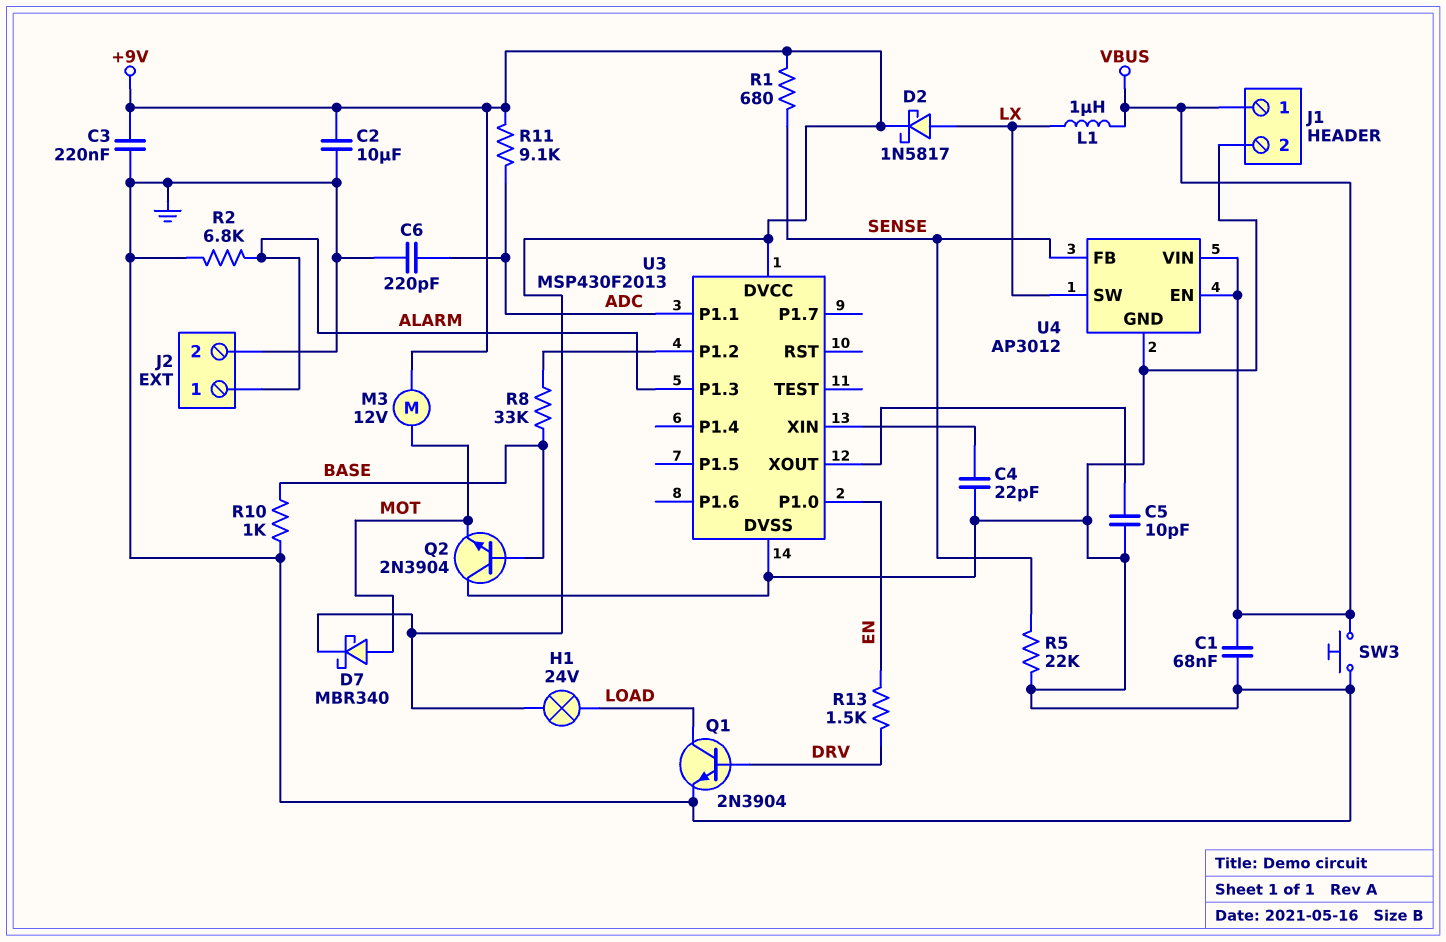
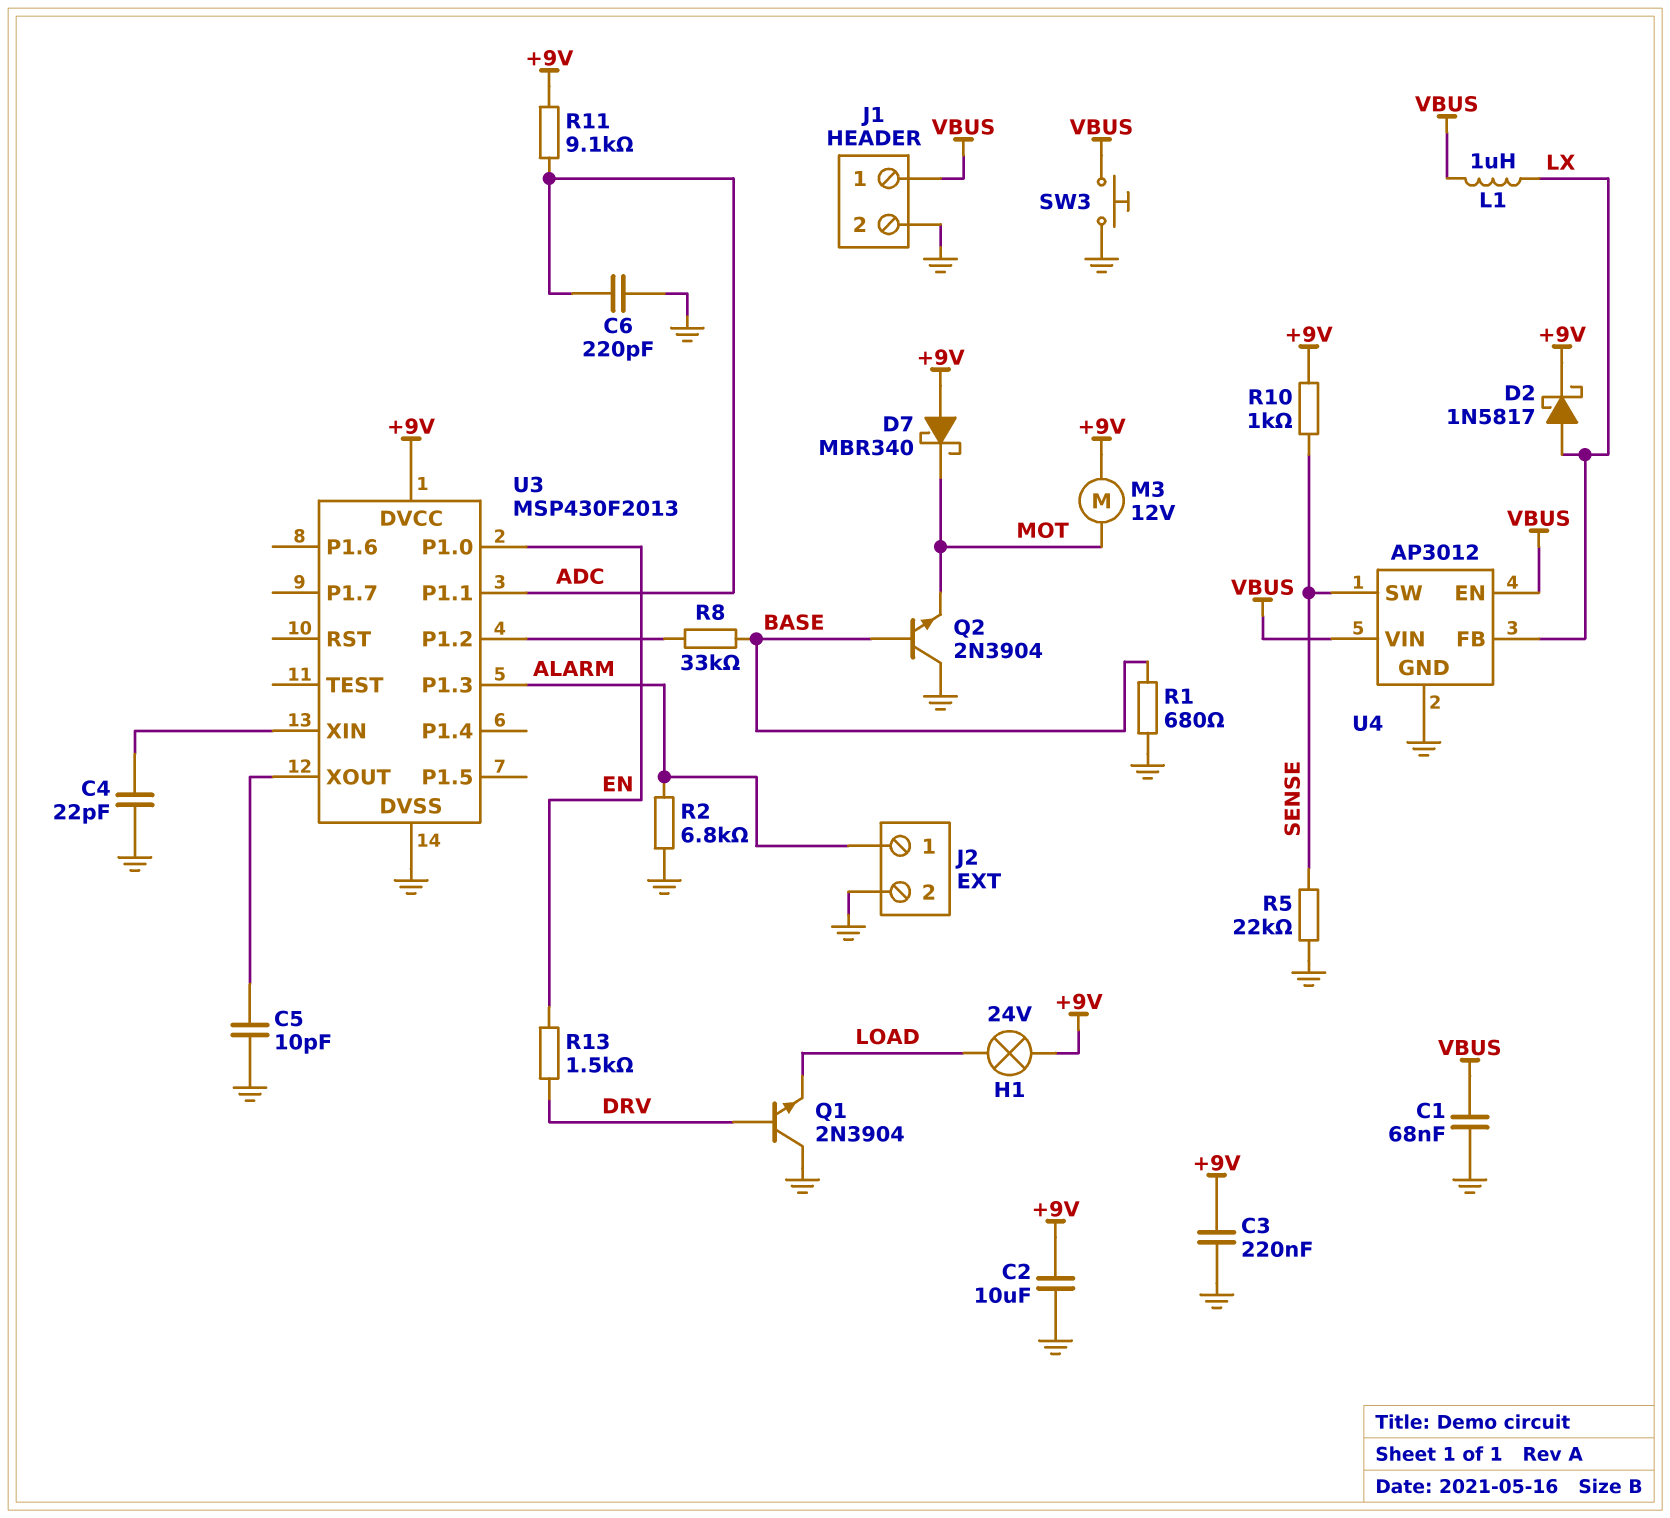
D7: schottky MBR340 (A MOT, K +9V) -> schottky MBR340 (A +9V, K MOT)
Q1: NPN 2N3904 (B DRV, C LOAD, E GND) -> NPN 2N3904 (B DRV, C GND, E LOAD)
R1: 680 (+9V, SENSE) -> 680 (BASE, GND)
R10: 1k (BASE, GND) -> 1k (+9V, SENSE)
U4 pin FB: SENSE -> LX
U4 pin SW: LX -> SENSE

